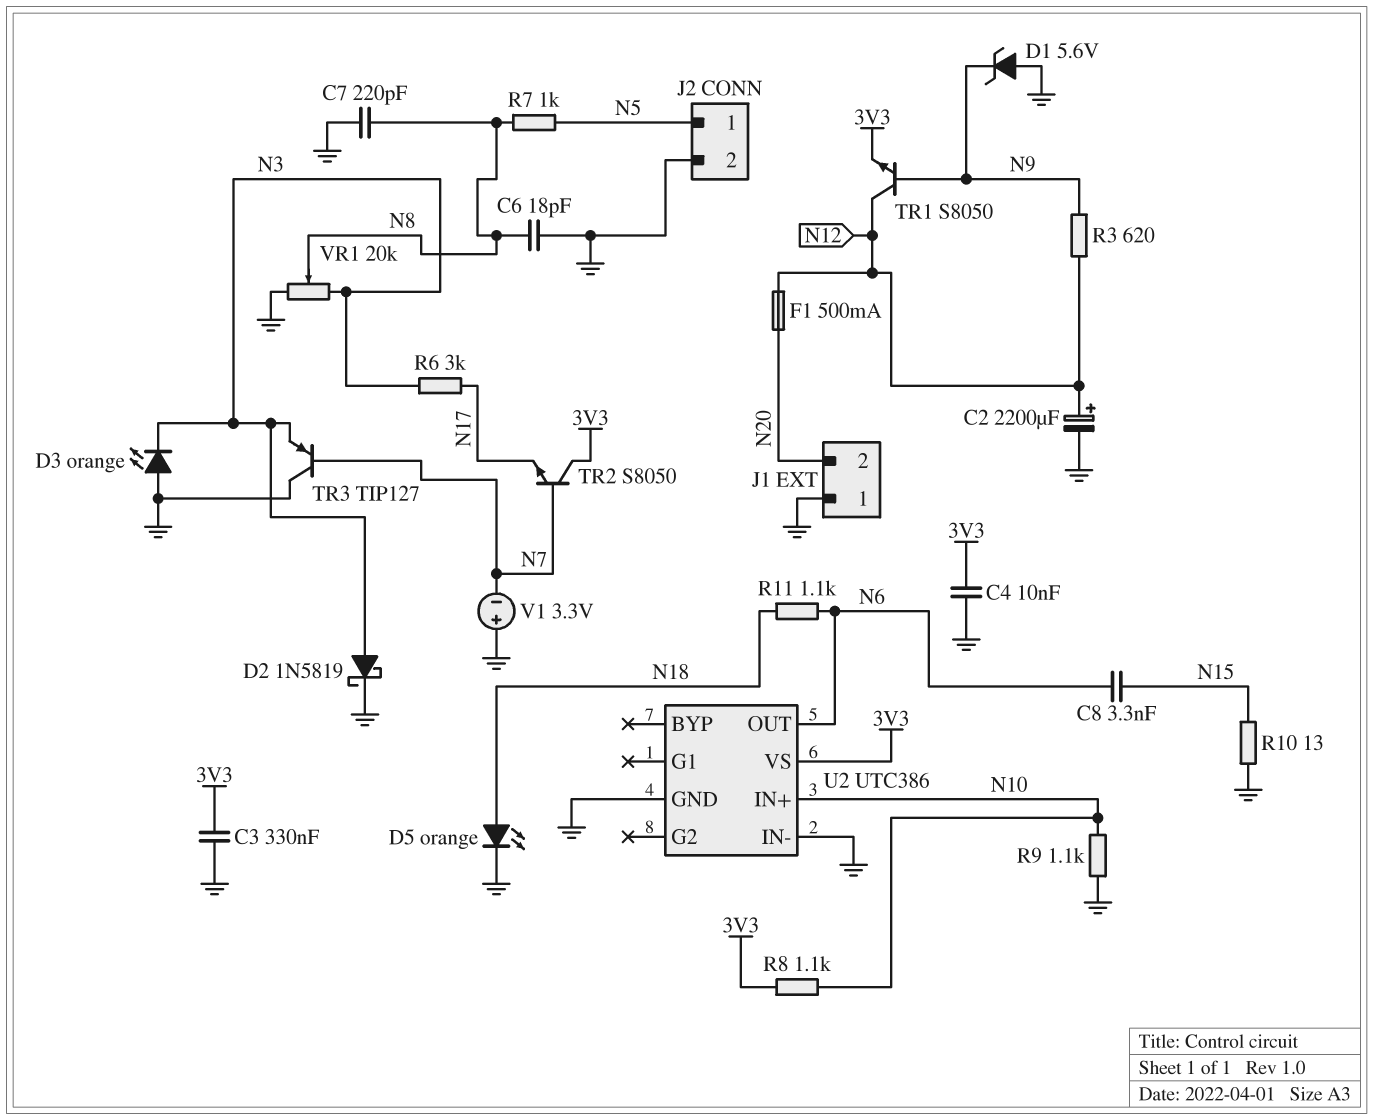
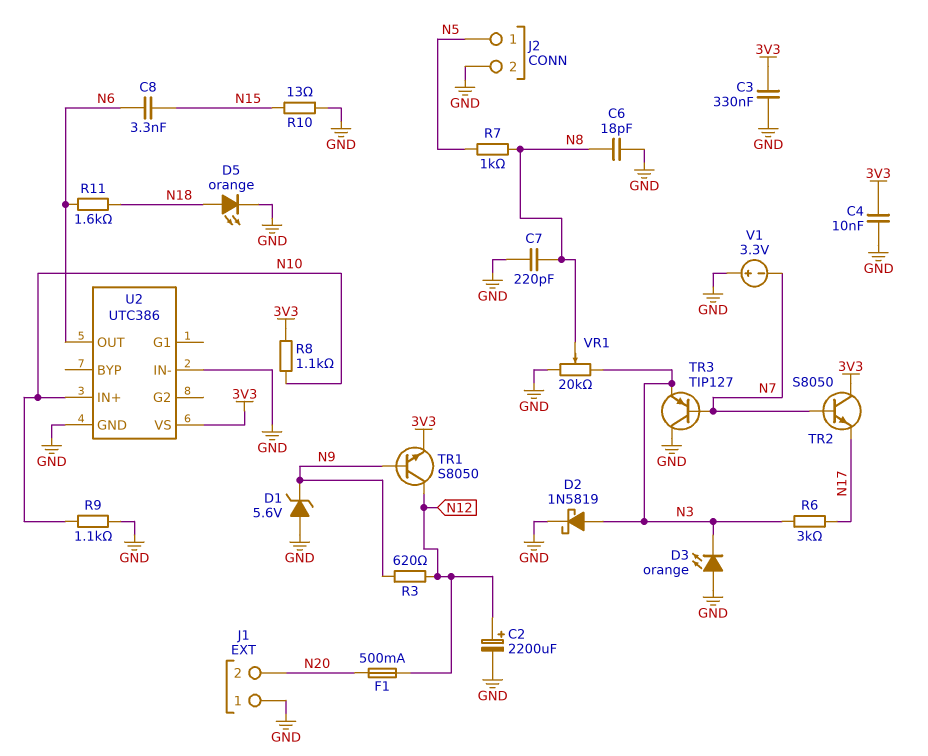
R11: 1.1k (N6, N18) -> 1.6k (N6, N18)

